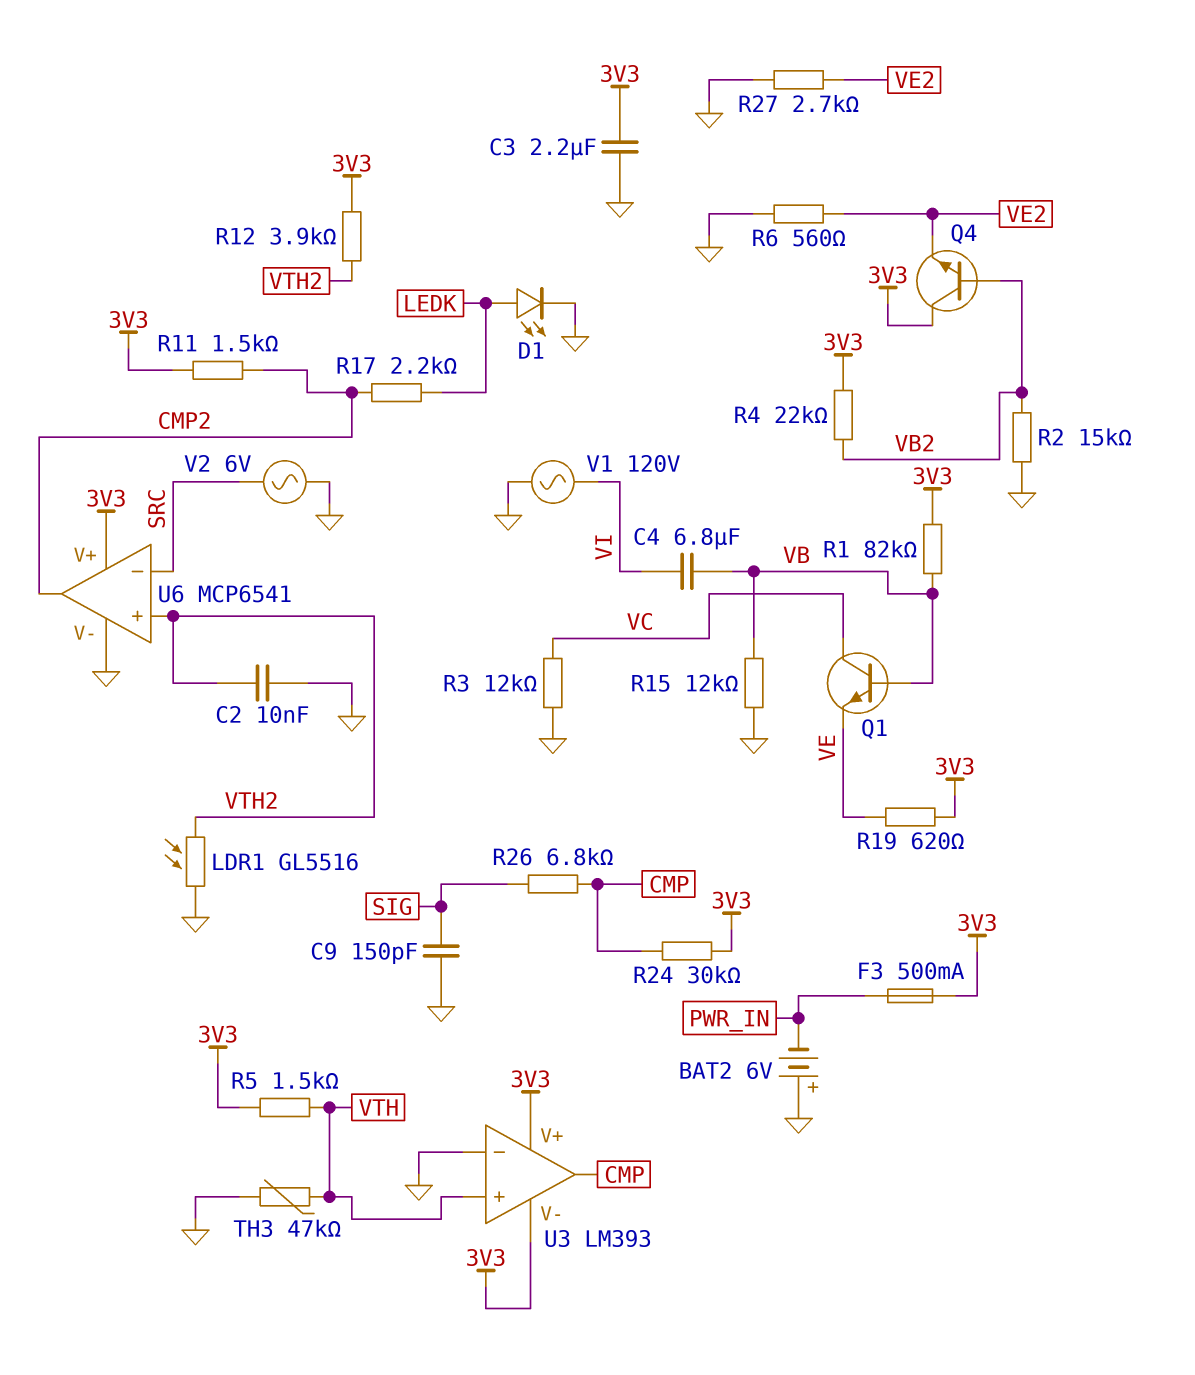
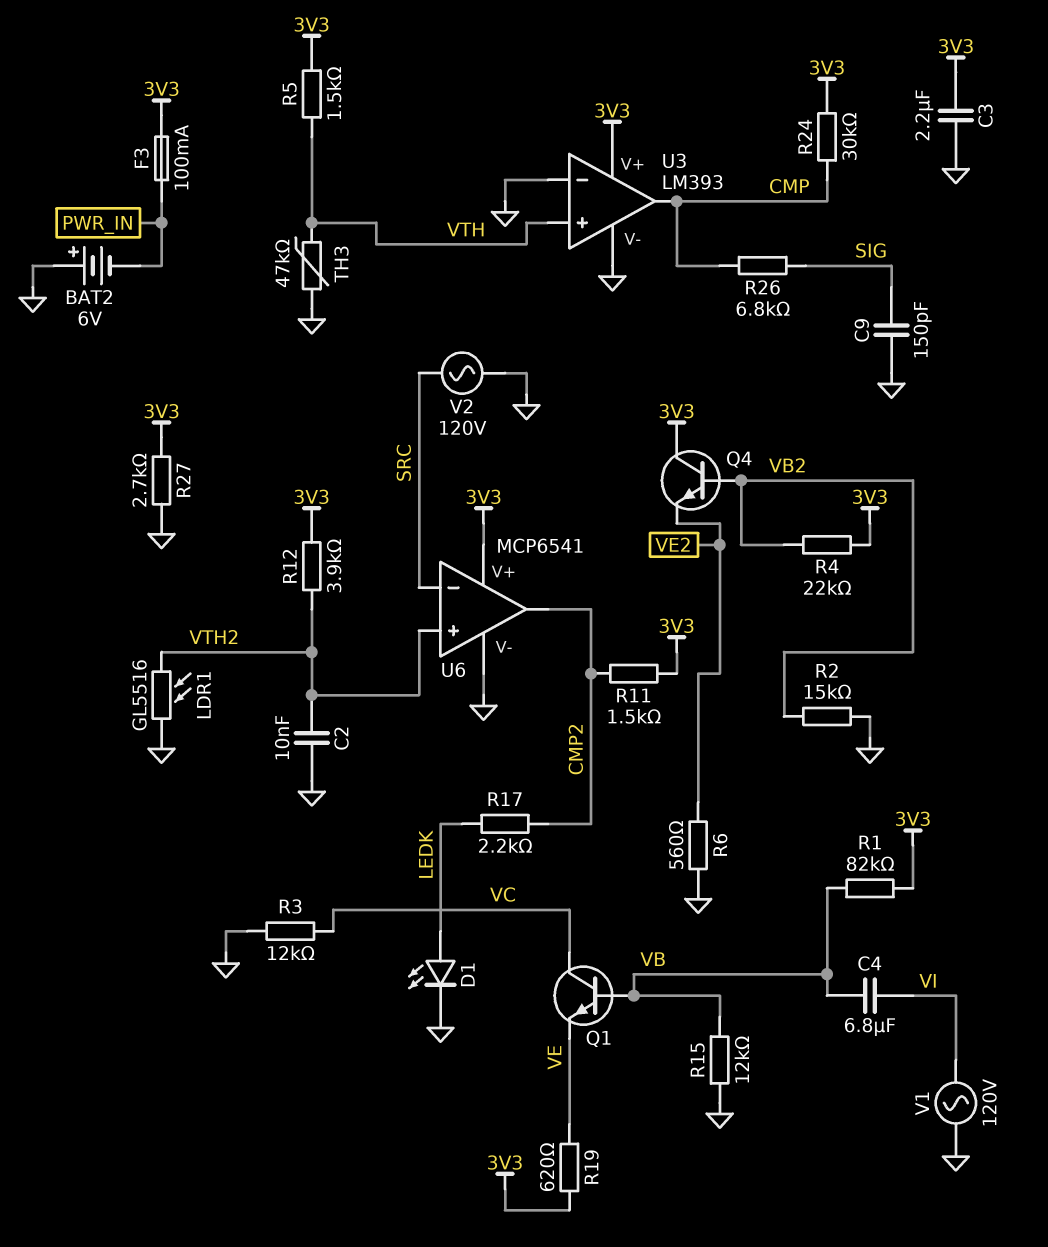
F3: 500mA (3V3, PWR_IN) -> 100mA (3V3, PWR_IN)
R27: 2.7k (GND, VE2) -> 2.7k (3V3, GND)
U3 pin V-: 3V3 -> GND
V2: AC 6V (GND, SRC) -> AC 120V (GND, SRC)

